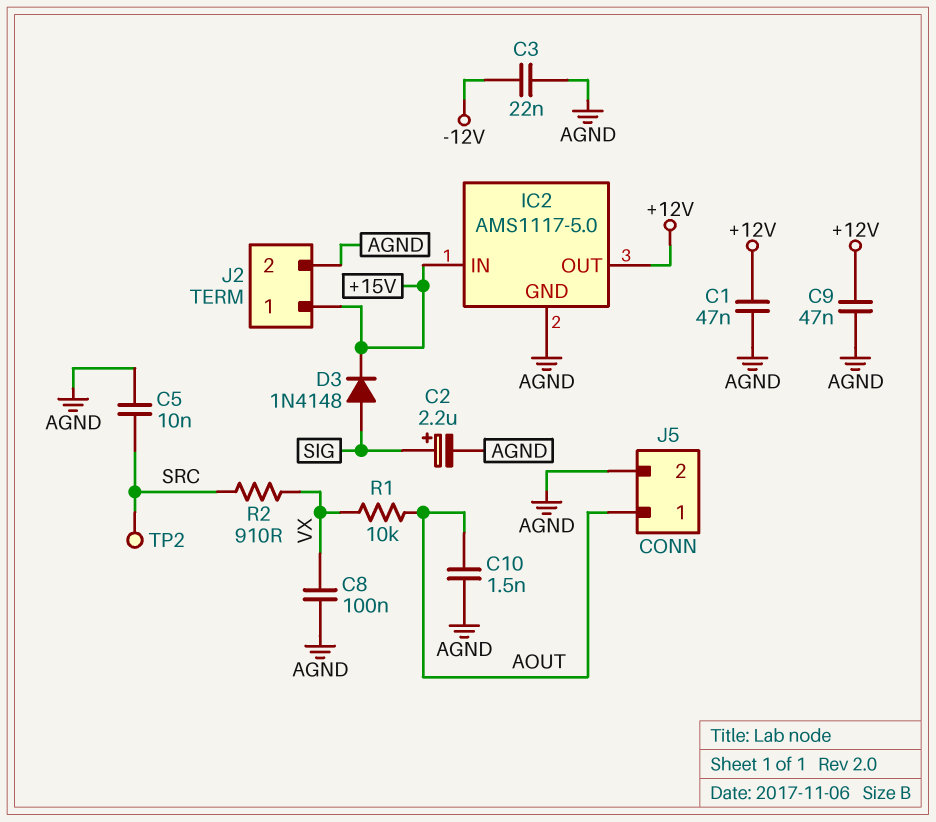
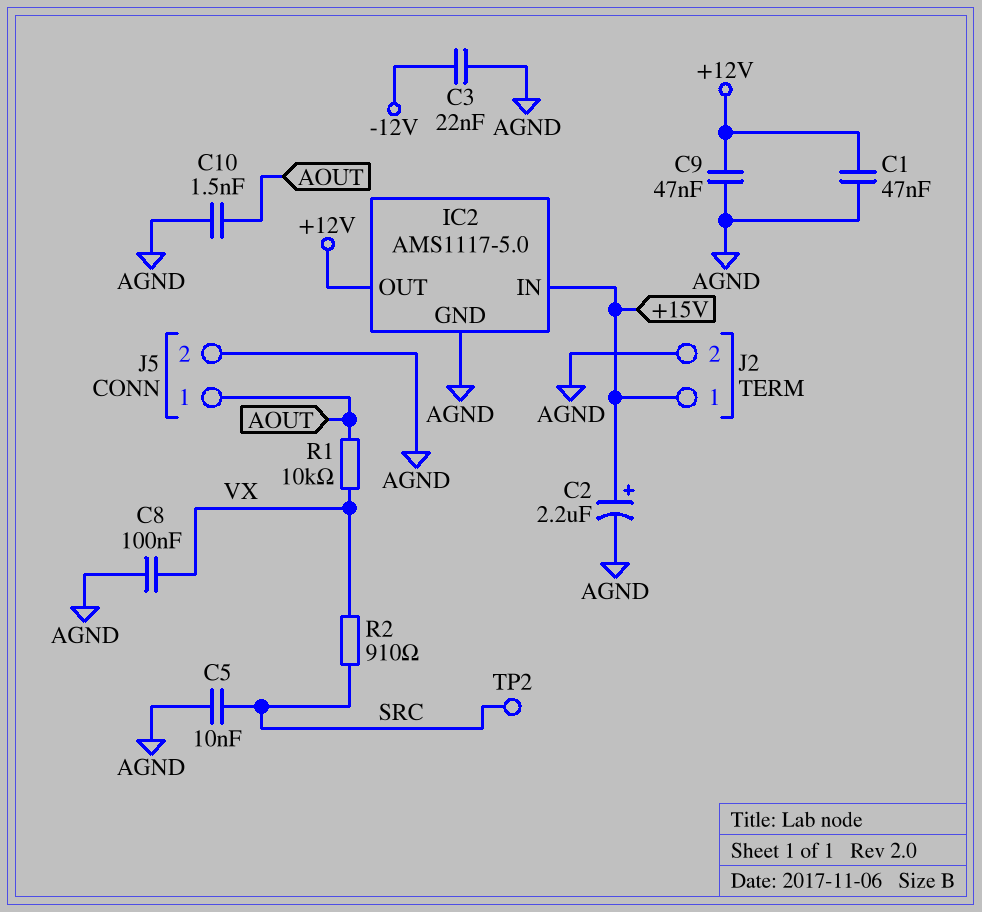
C2: 2.2uF (plus SIG, minus AGND) -> 2.2uF (plus +15V, minus AGND)
D3: diode 1N4148 (A SIG, K +15V) -> none

